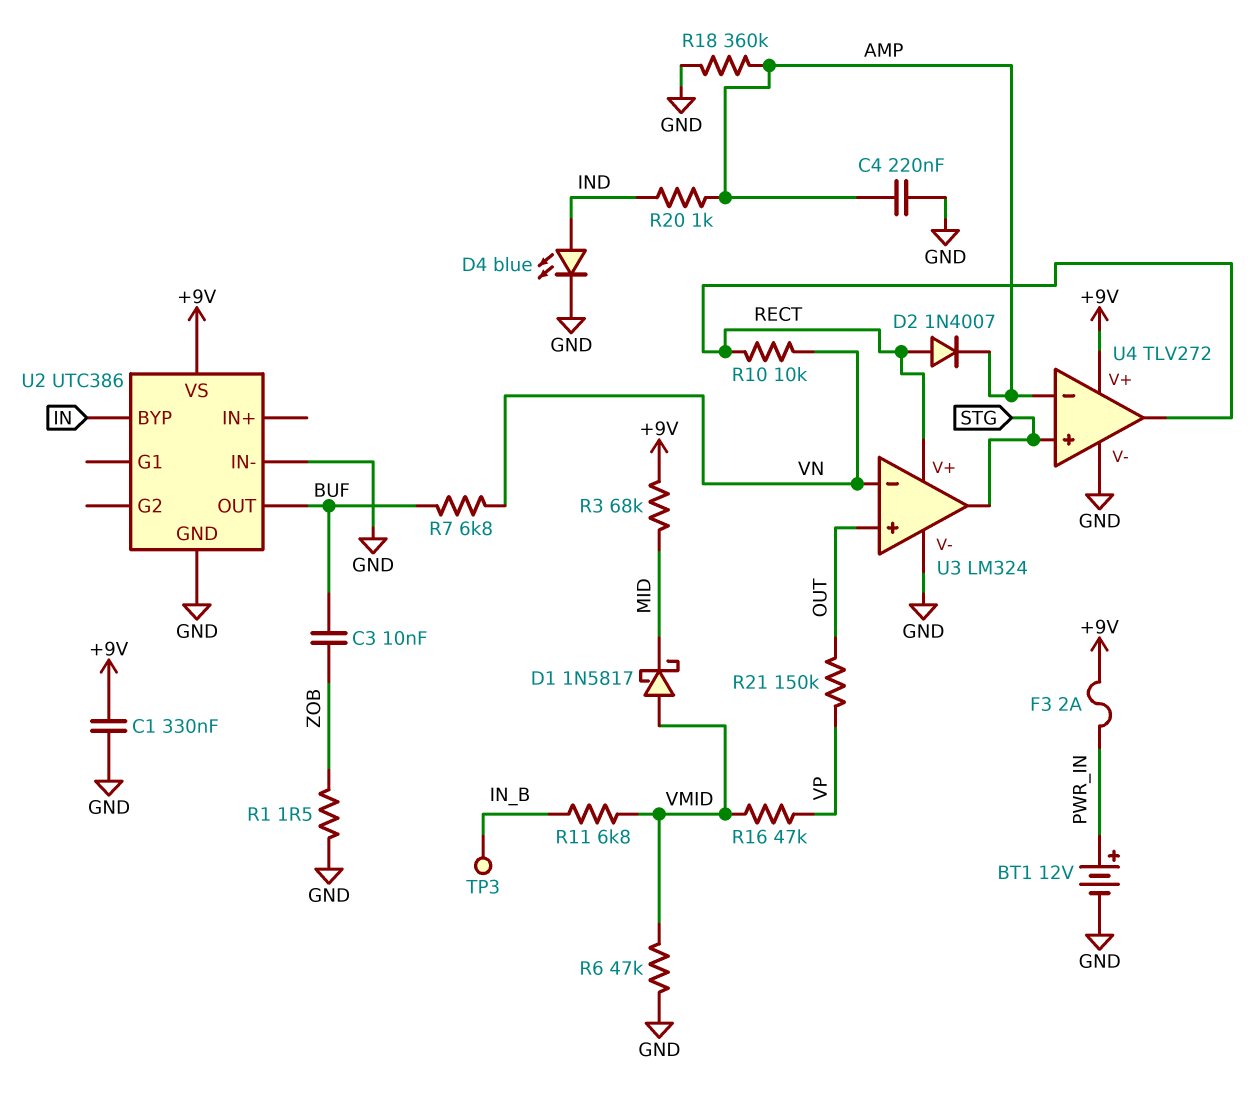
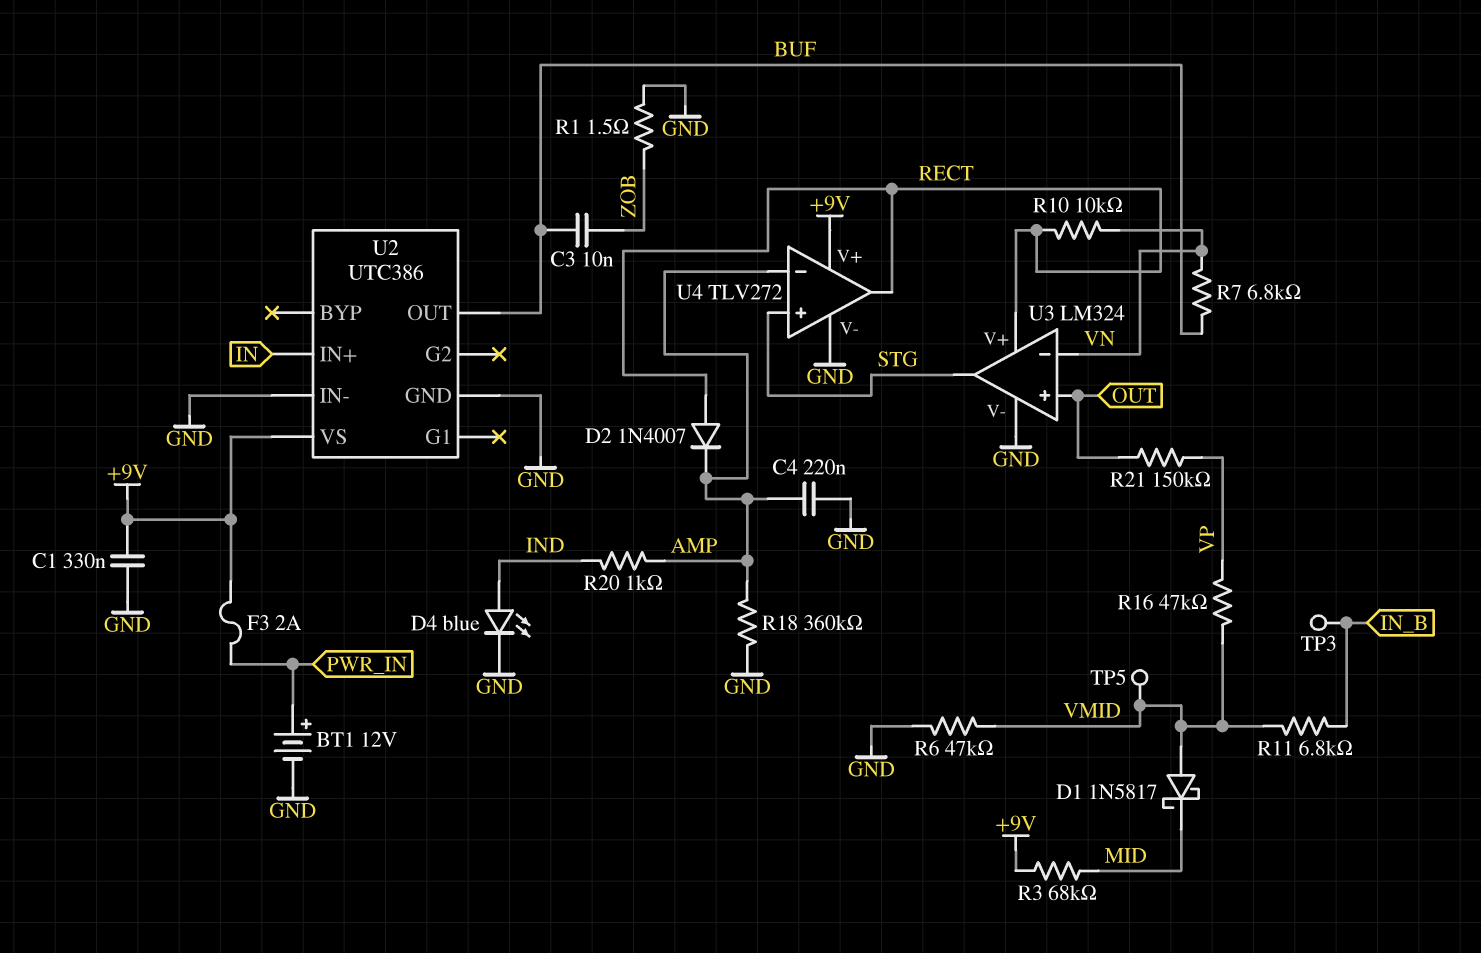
TP5: none -> test point (VMID)
U2 pin BYP: IN -> none
U2 pin IN+: none -> IN

